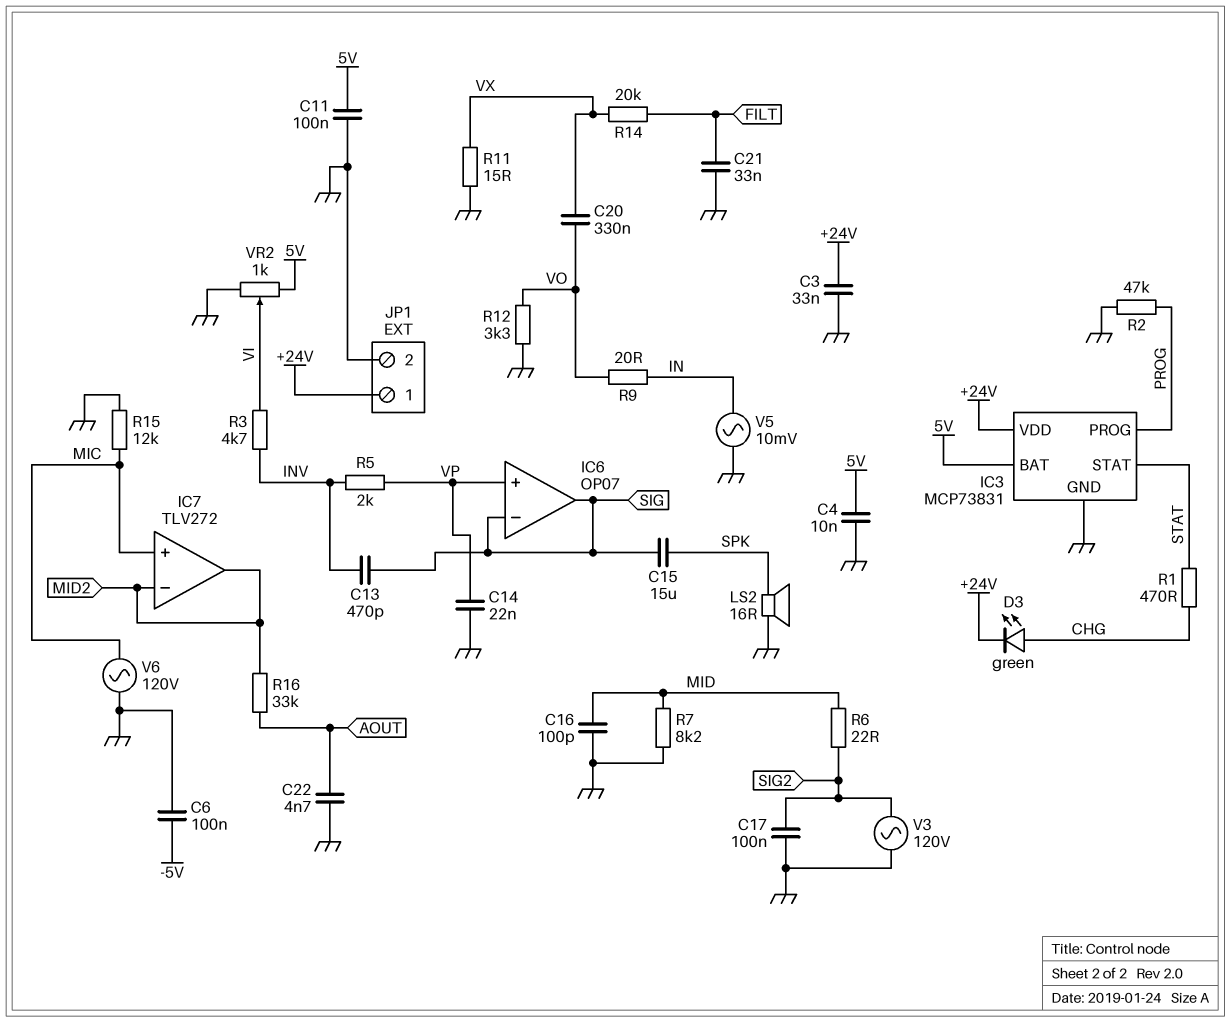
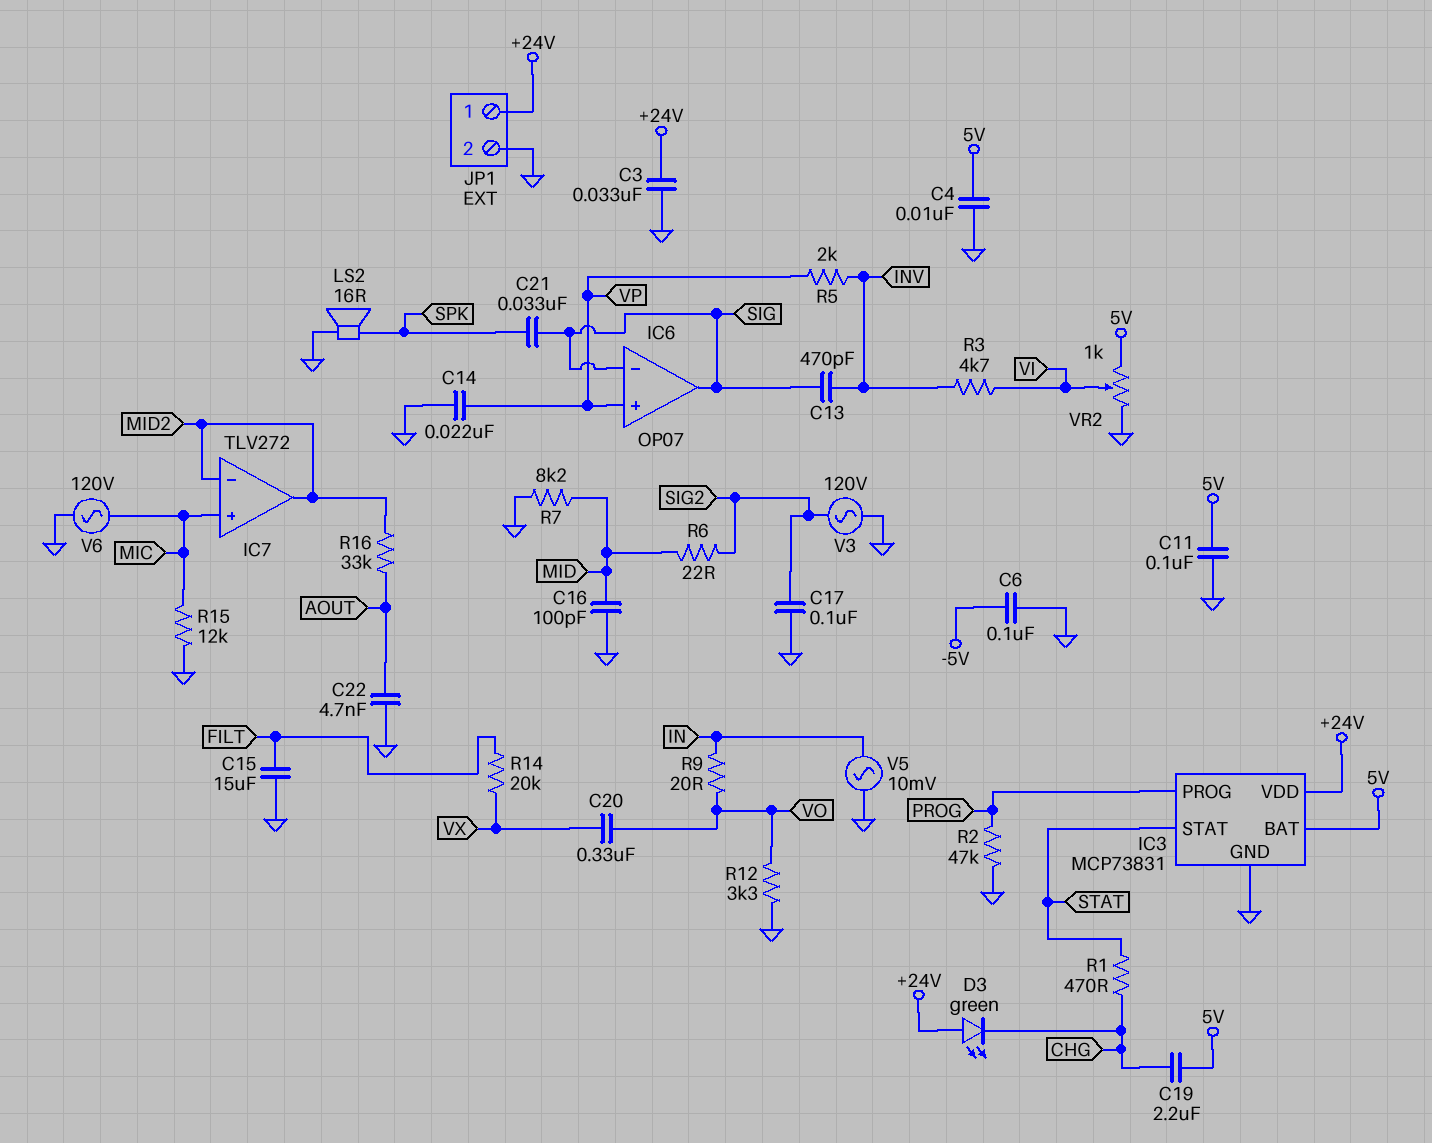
C15: 15uF (SIG, SPK) -> 15uF (FILT, GND)
C19: none -> 2.2uF (5V, CHG)
C21: 33nF (FILT, GND) -> 33nF (SIG, SPK)
D3: LED green (A CHG, K +24V) -> LED green (A +24V, K CHG)
R11: 15 (GND, VX) -> none

